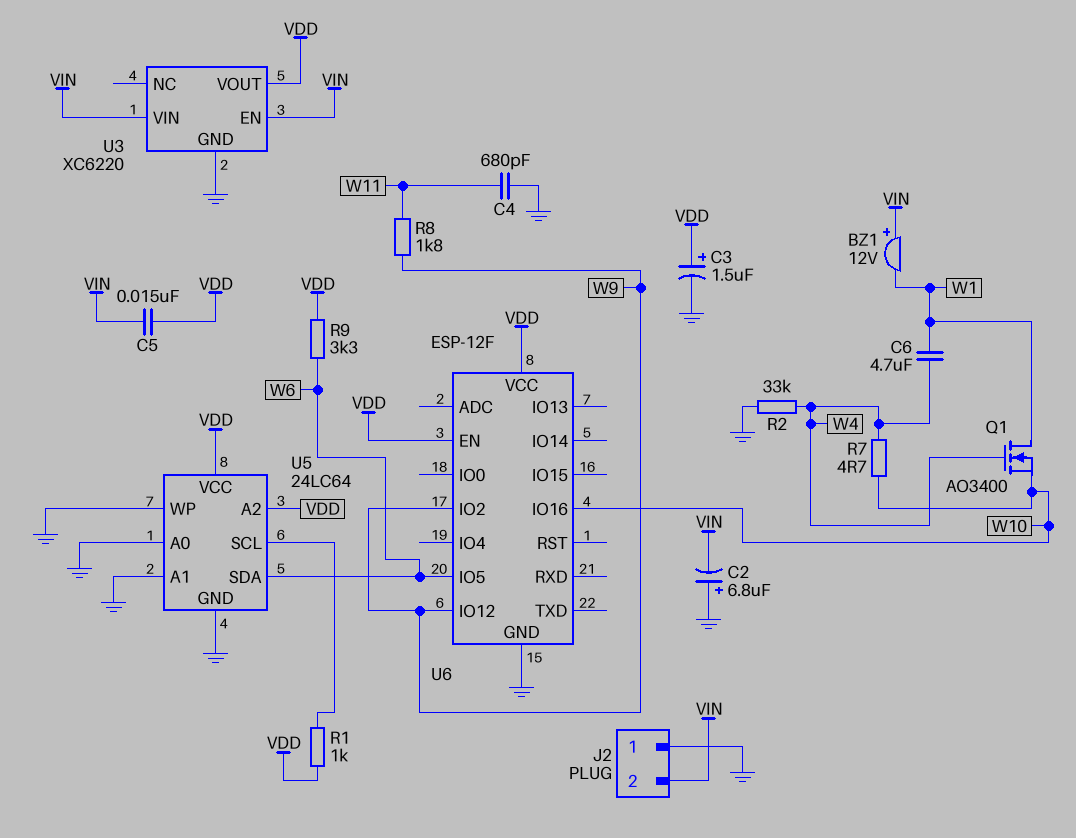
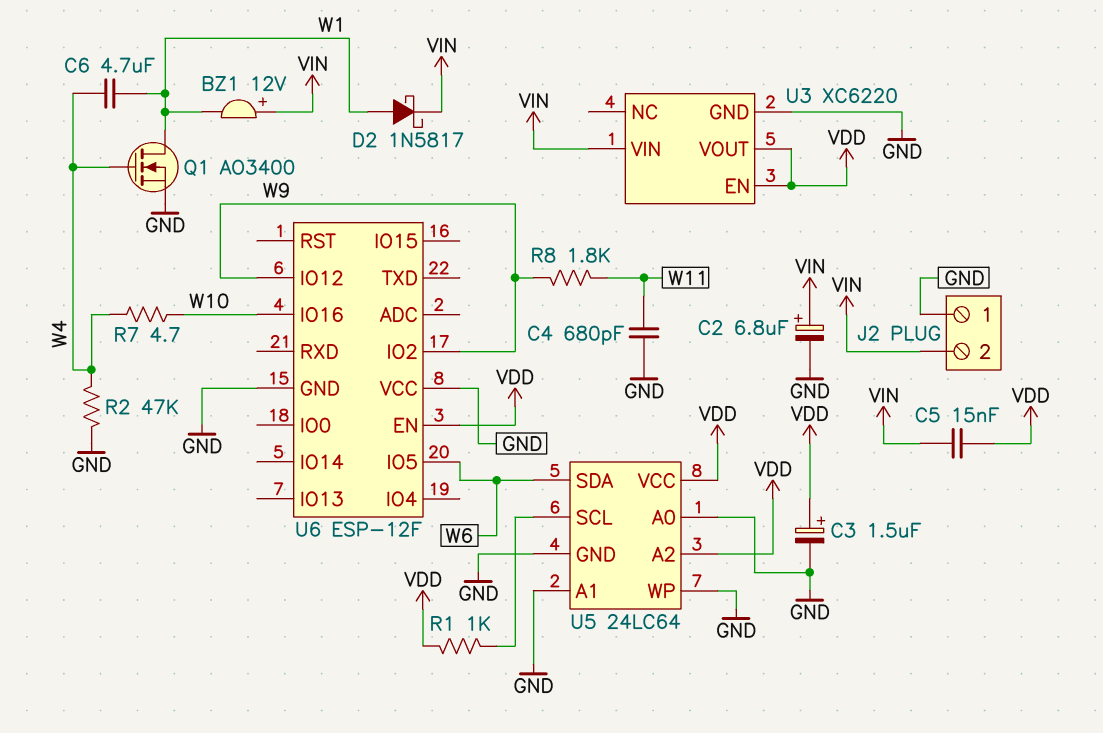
C2: 6.8uF (plus GND, minus VIN) -> 6.8uF (plus VIN, minus GND)
D2: none -> schottky 1N5817 (A W1, K VIN)
Q1: NMOS AO3400 (G W4, D W1, S W10) -> NMOS AO3400 (G W4, D W1, S GND)
R2: 33k (GND, W4) -> 47k (GND, W4)
R9: 3.3k (VDD, W6) -> none
U3 pin EN: VIN -> VDD
U6 pin VCC: VDD -> GND

